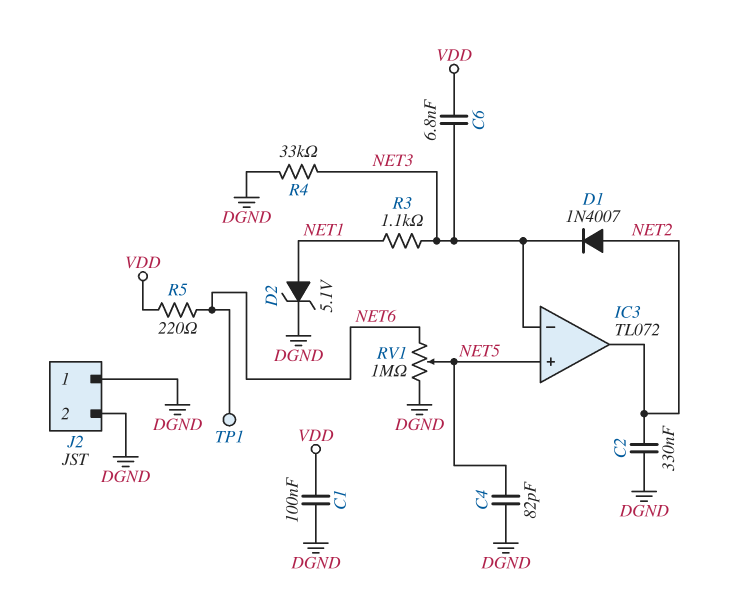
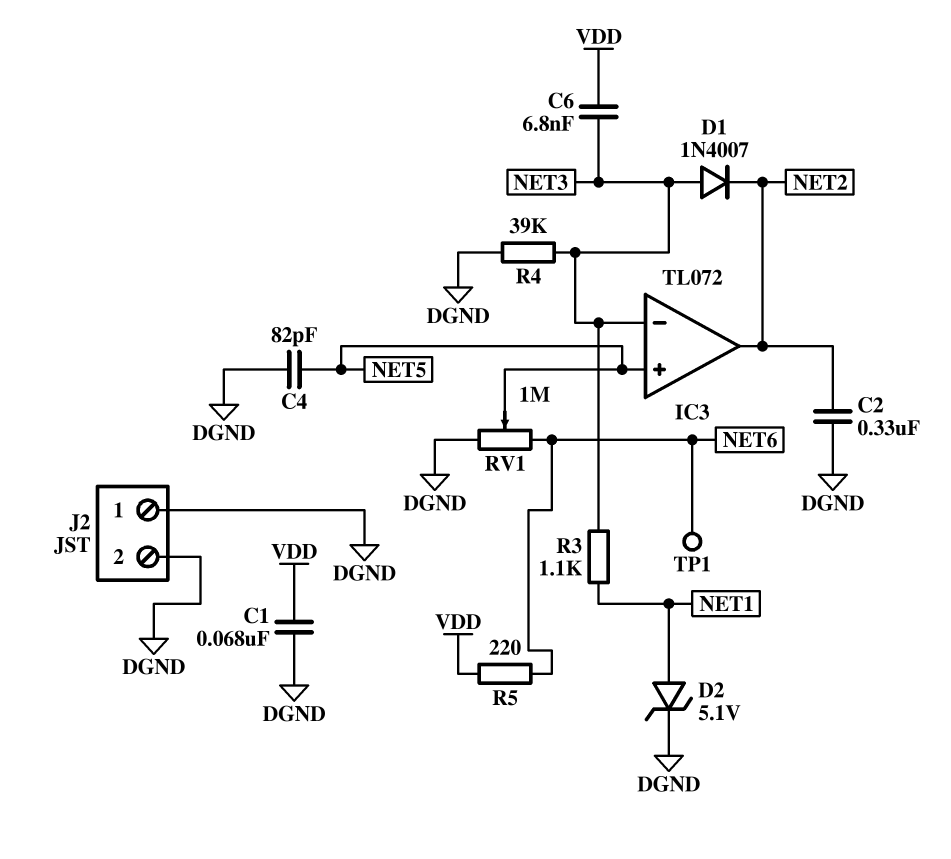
C1: 100nF (DGND, VDD) -> 68nF (DGND, VDD)
D1: diode 1N4007 (A NET2, K NET3) -> diode 1N4007 (A NET3, K NET2)
R4: 33k (DGND, NET3) -> 39k (DGND, NET3)

